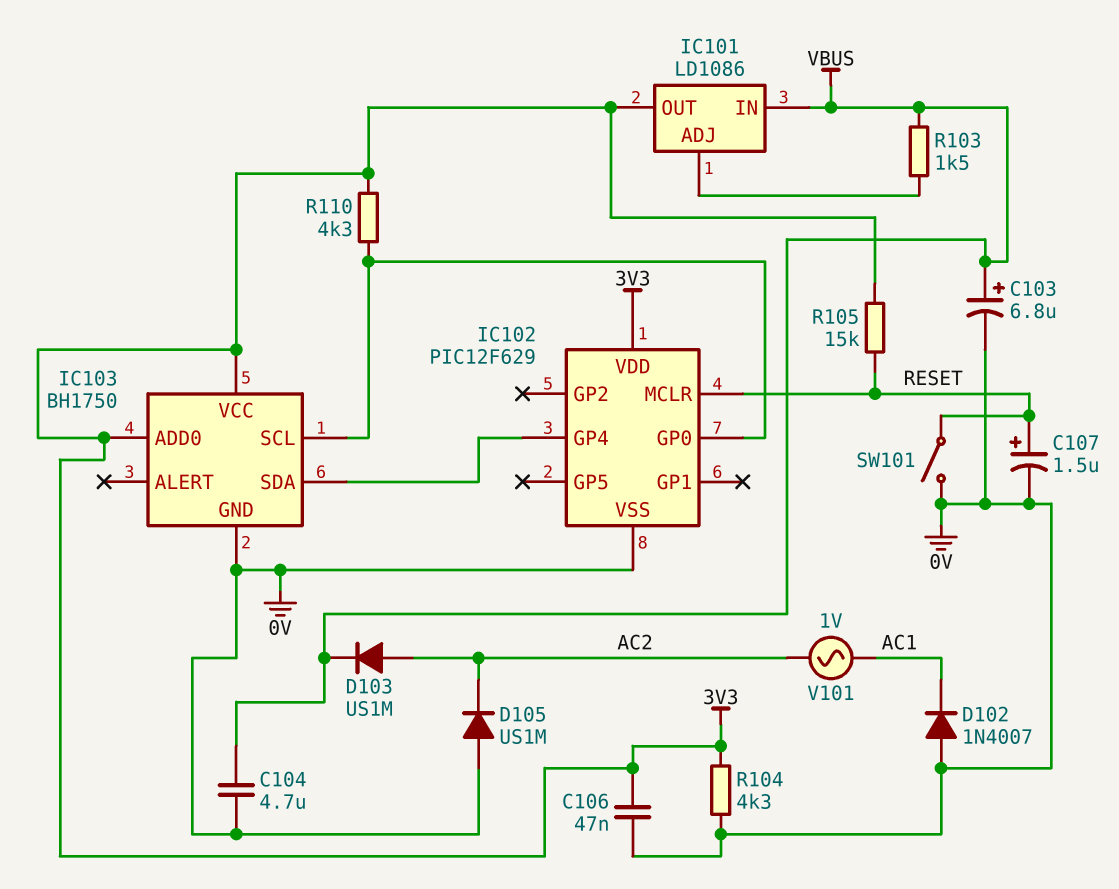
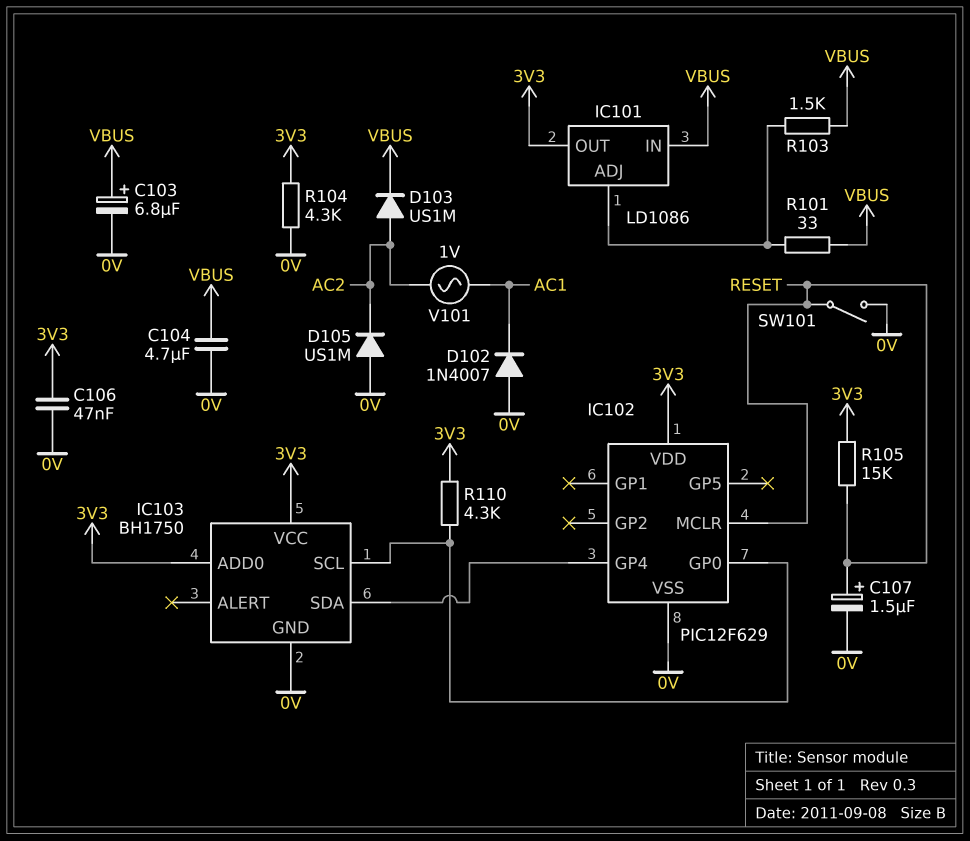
R101: none -> 33 (IC101/ADJ, VBUS)

